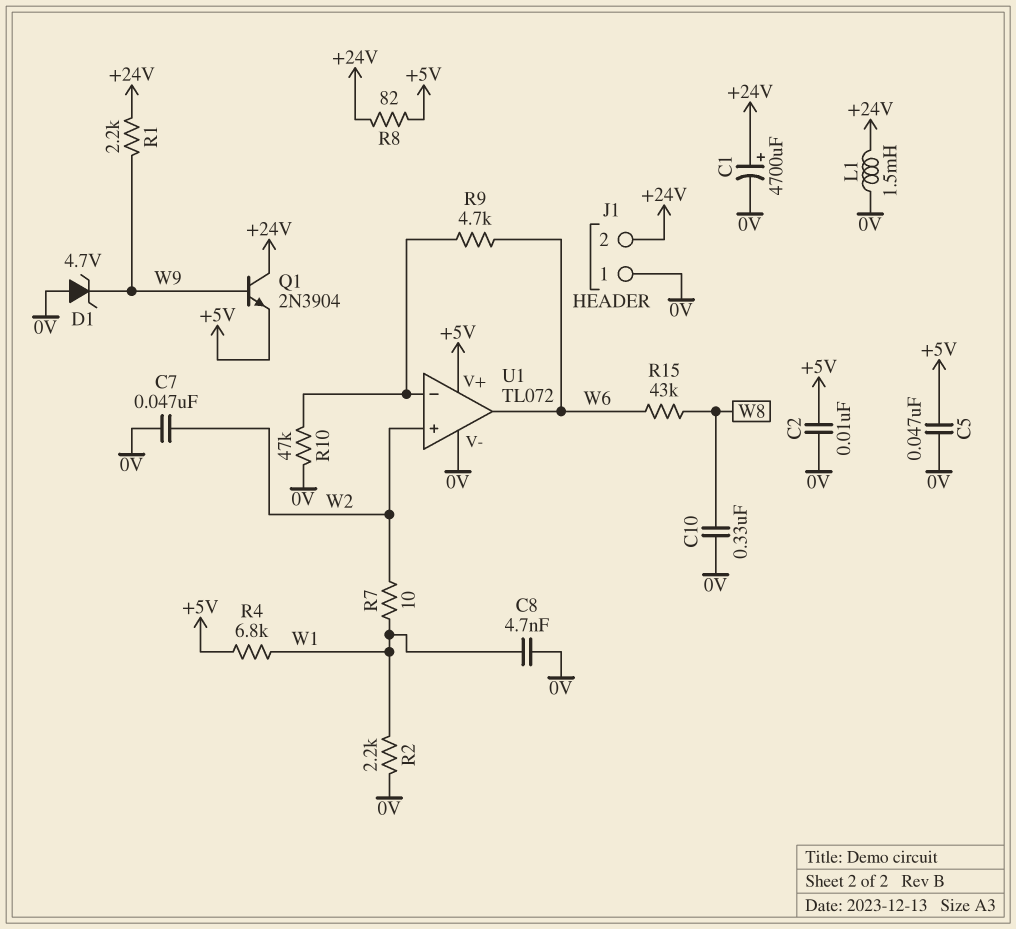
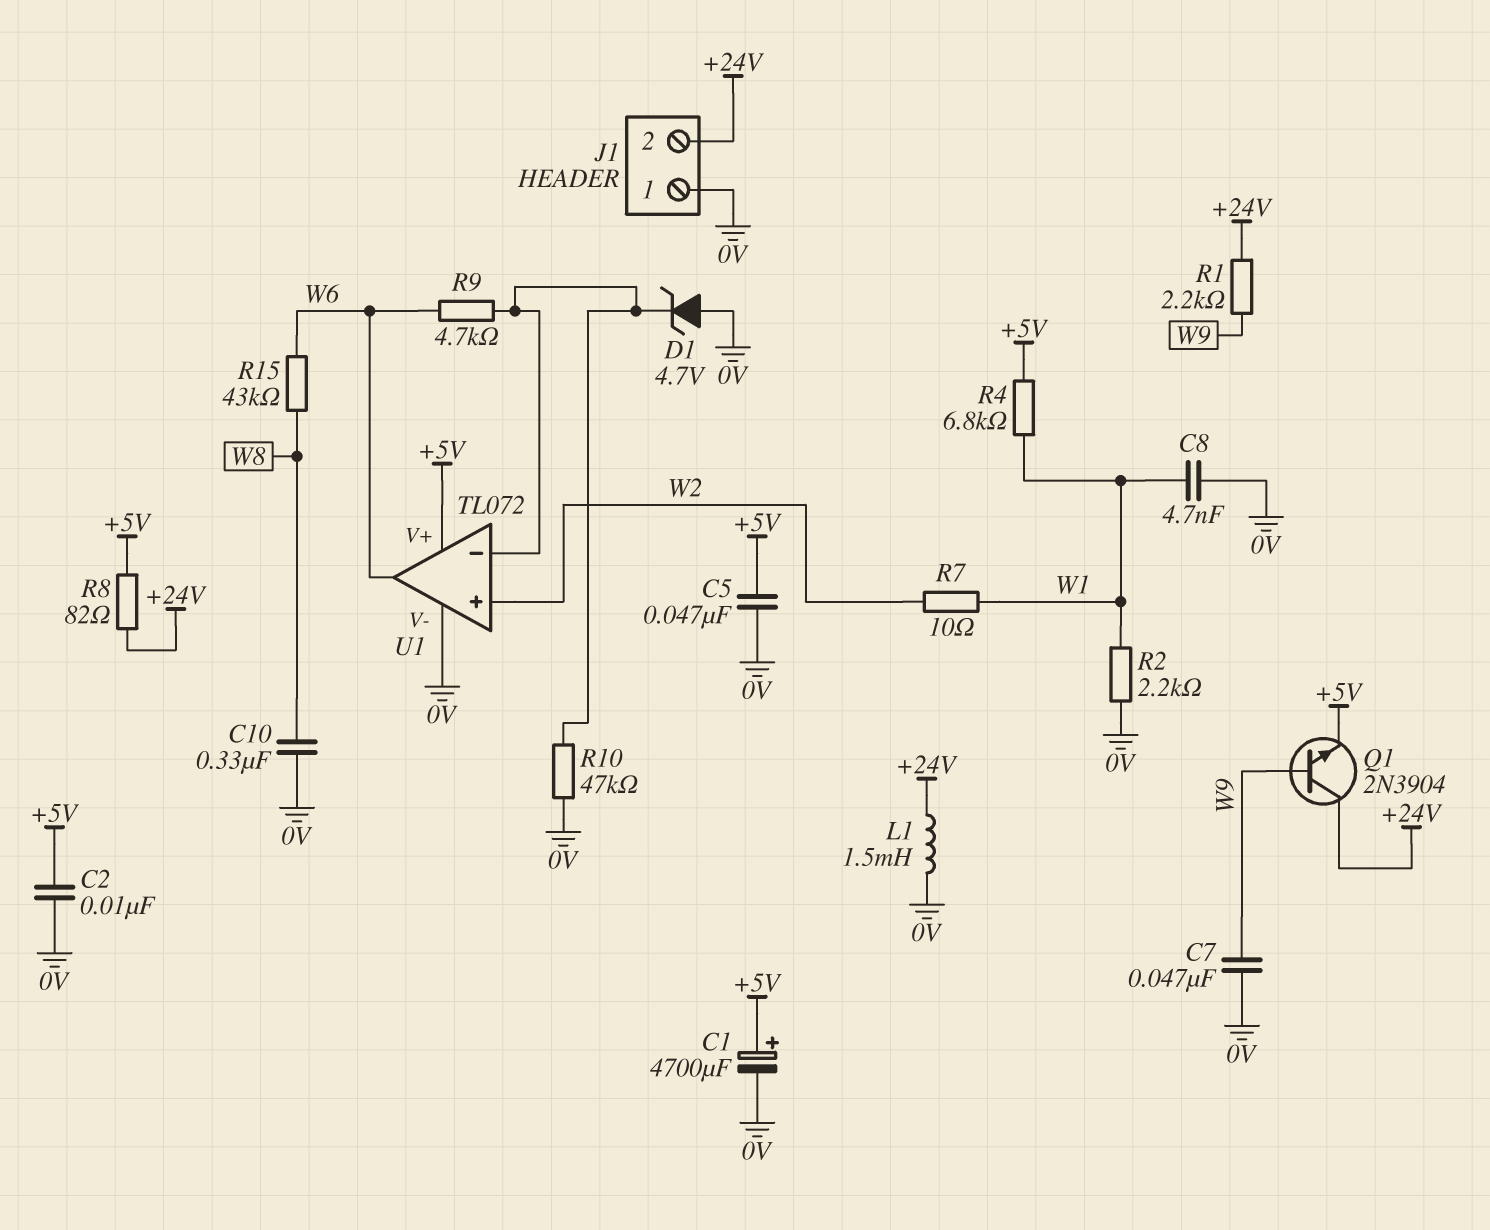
C1: 4700uF (plus +24V, minus 0V) -> 4700uF (plus +5V, minus 0V)
C7: 47nF (0V, W2) -> 47nF (0V, W9)
D1: zener 4.7V (A 0V, K W9) -> zener 4.7V (A 0V, K U1/in-)

